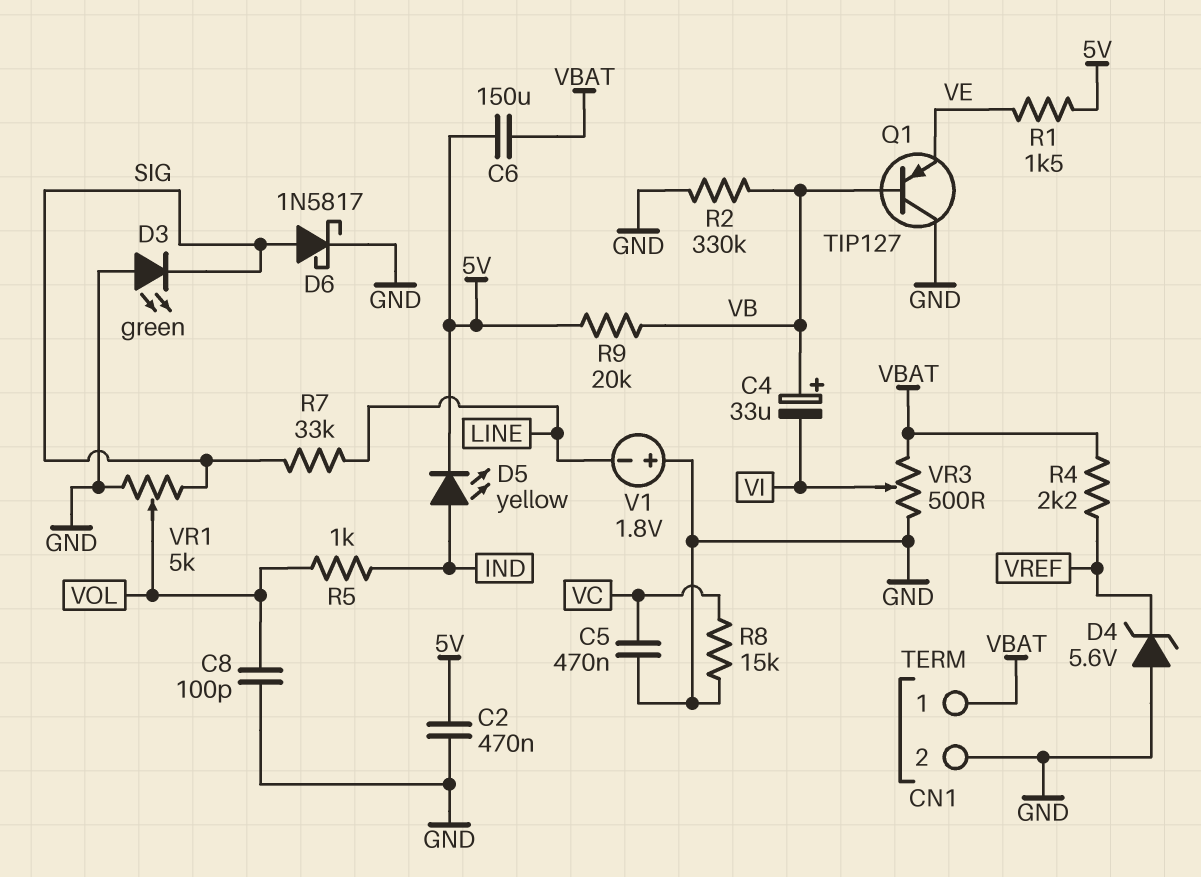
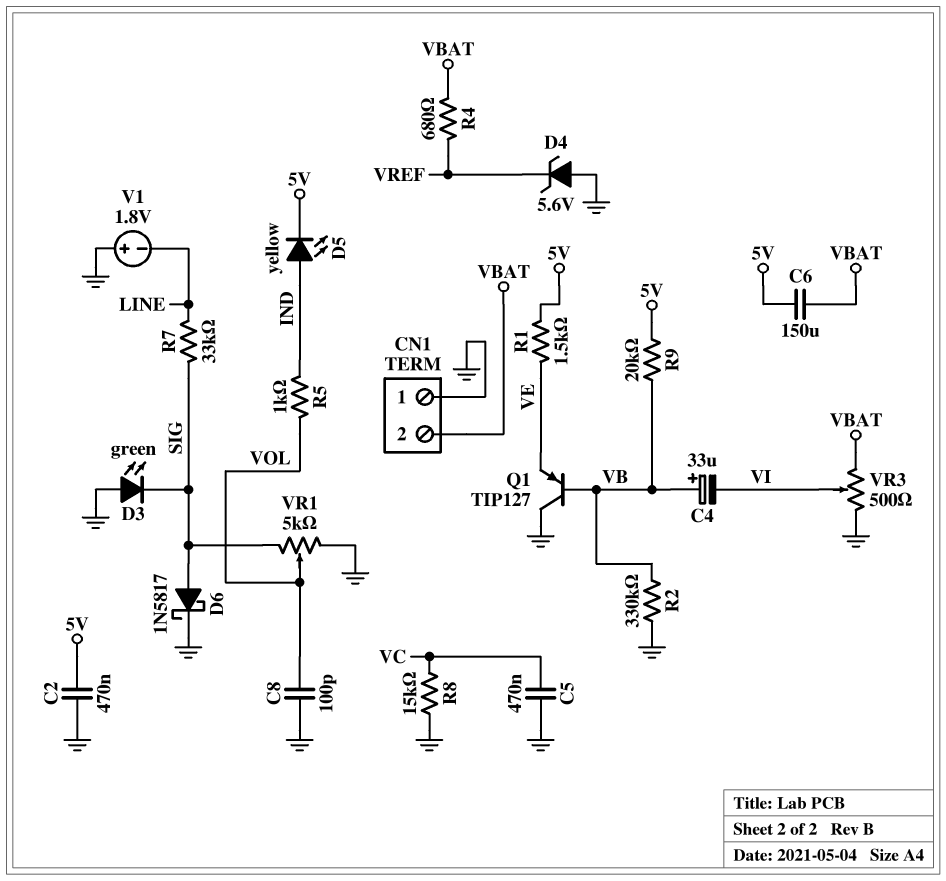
CN1 pin 1: VBAT -> GND
CN1 pin 2: GND -> VBAT
R4: 2.2k (VBAT, VREF) -> 680 (VBAT, VREF)

